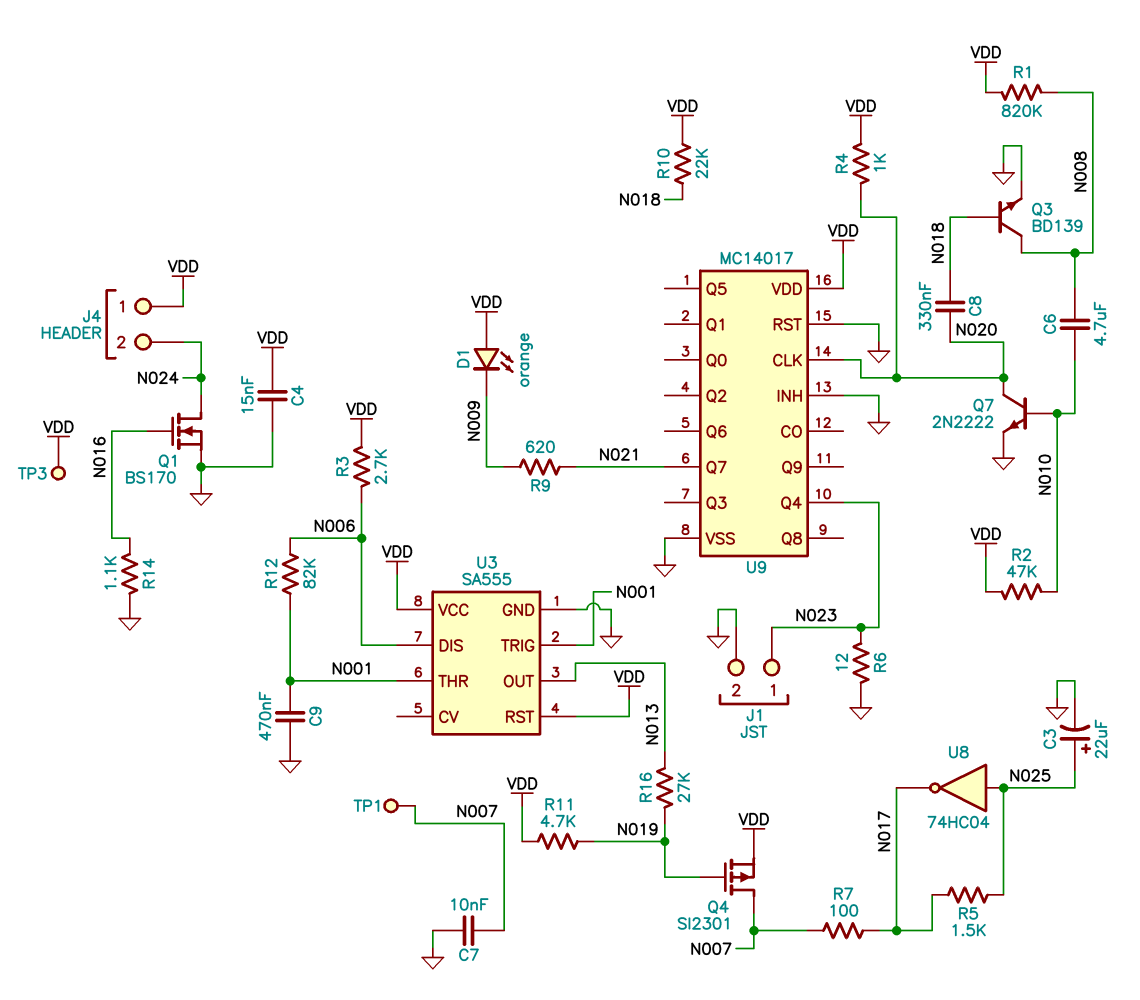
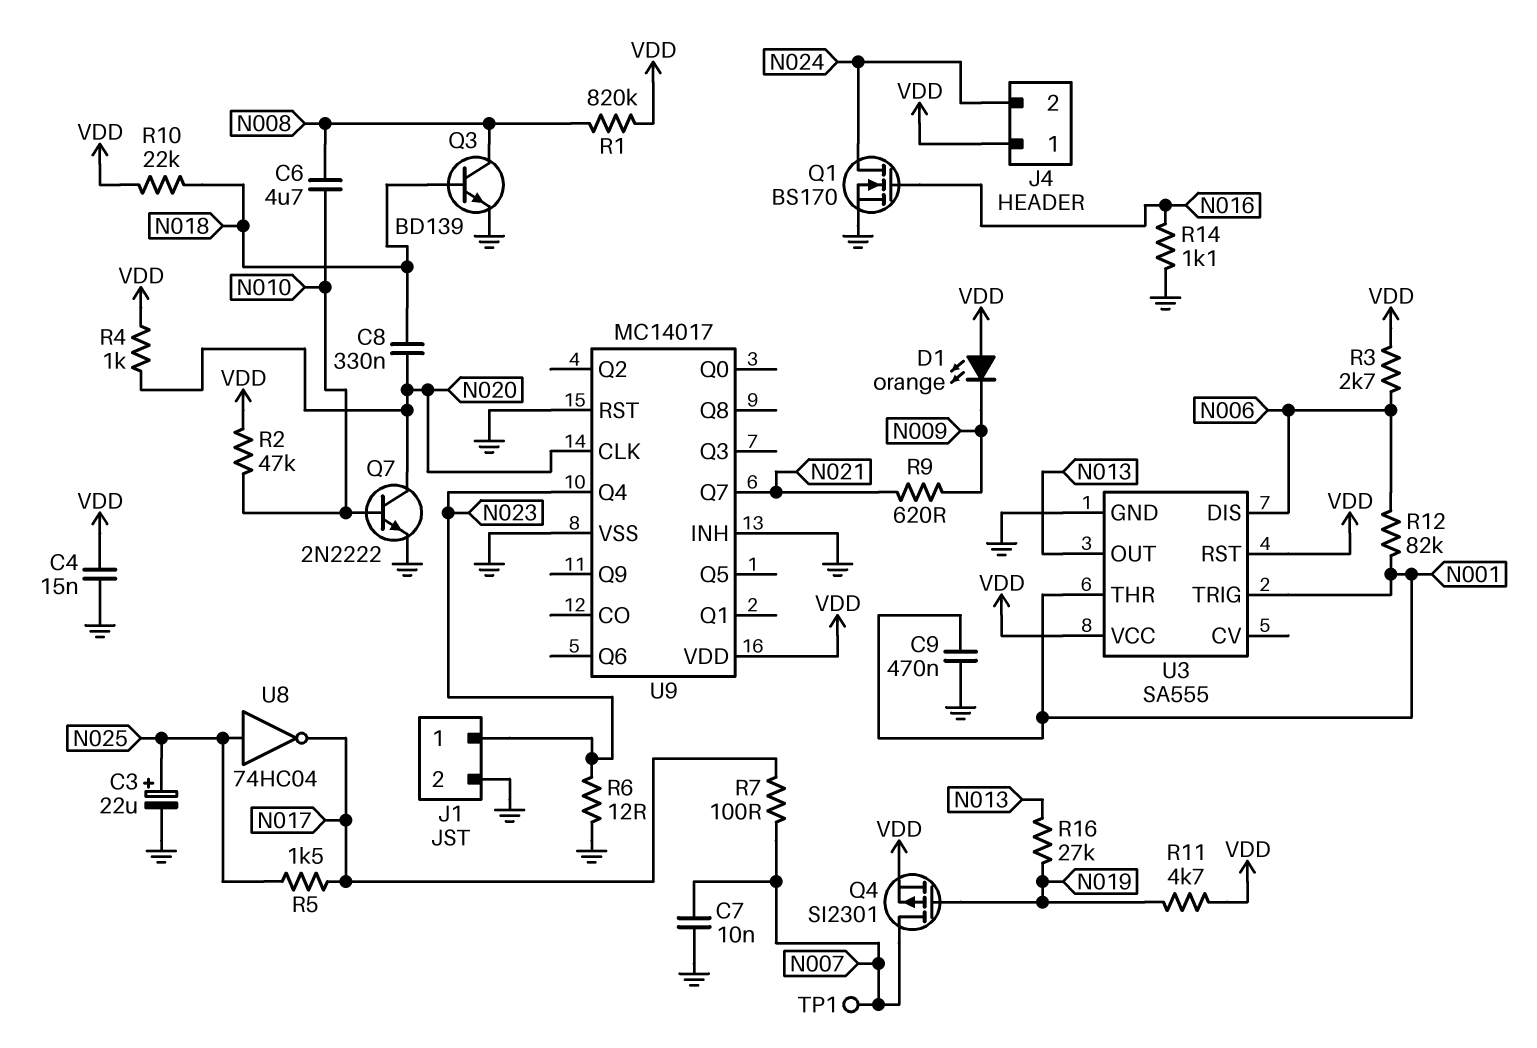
TP3: test point (VDD) -> none

